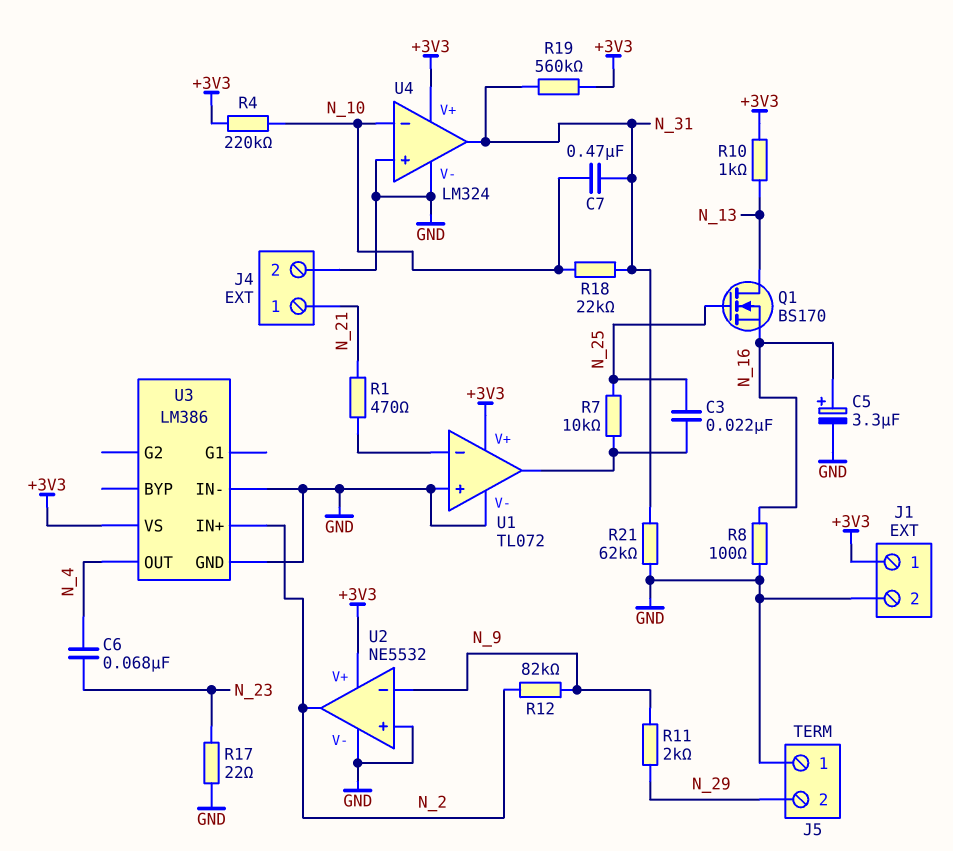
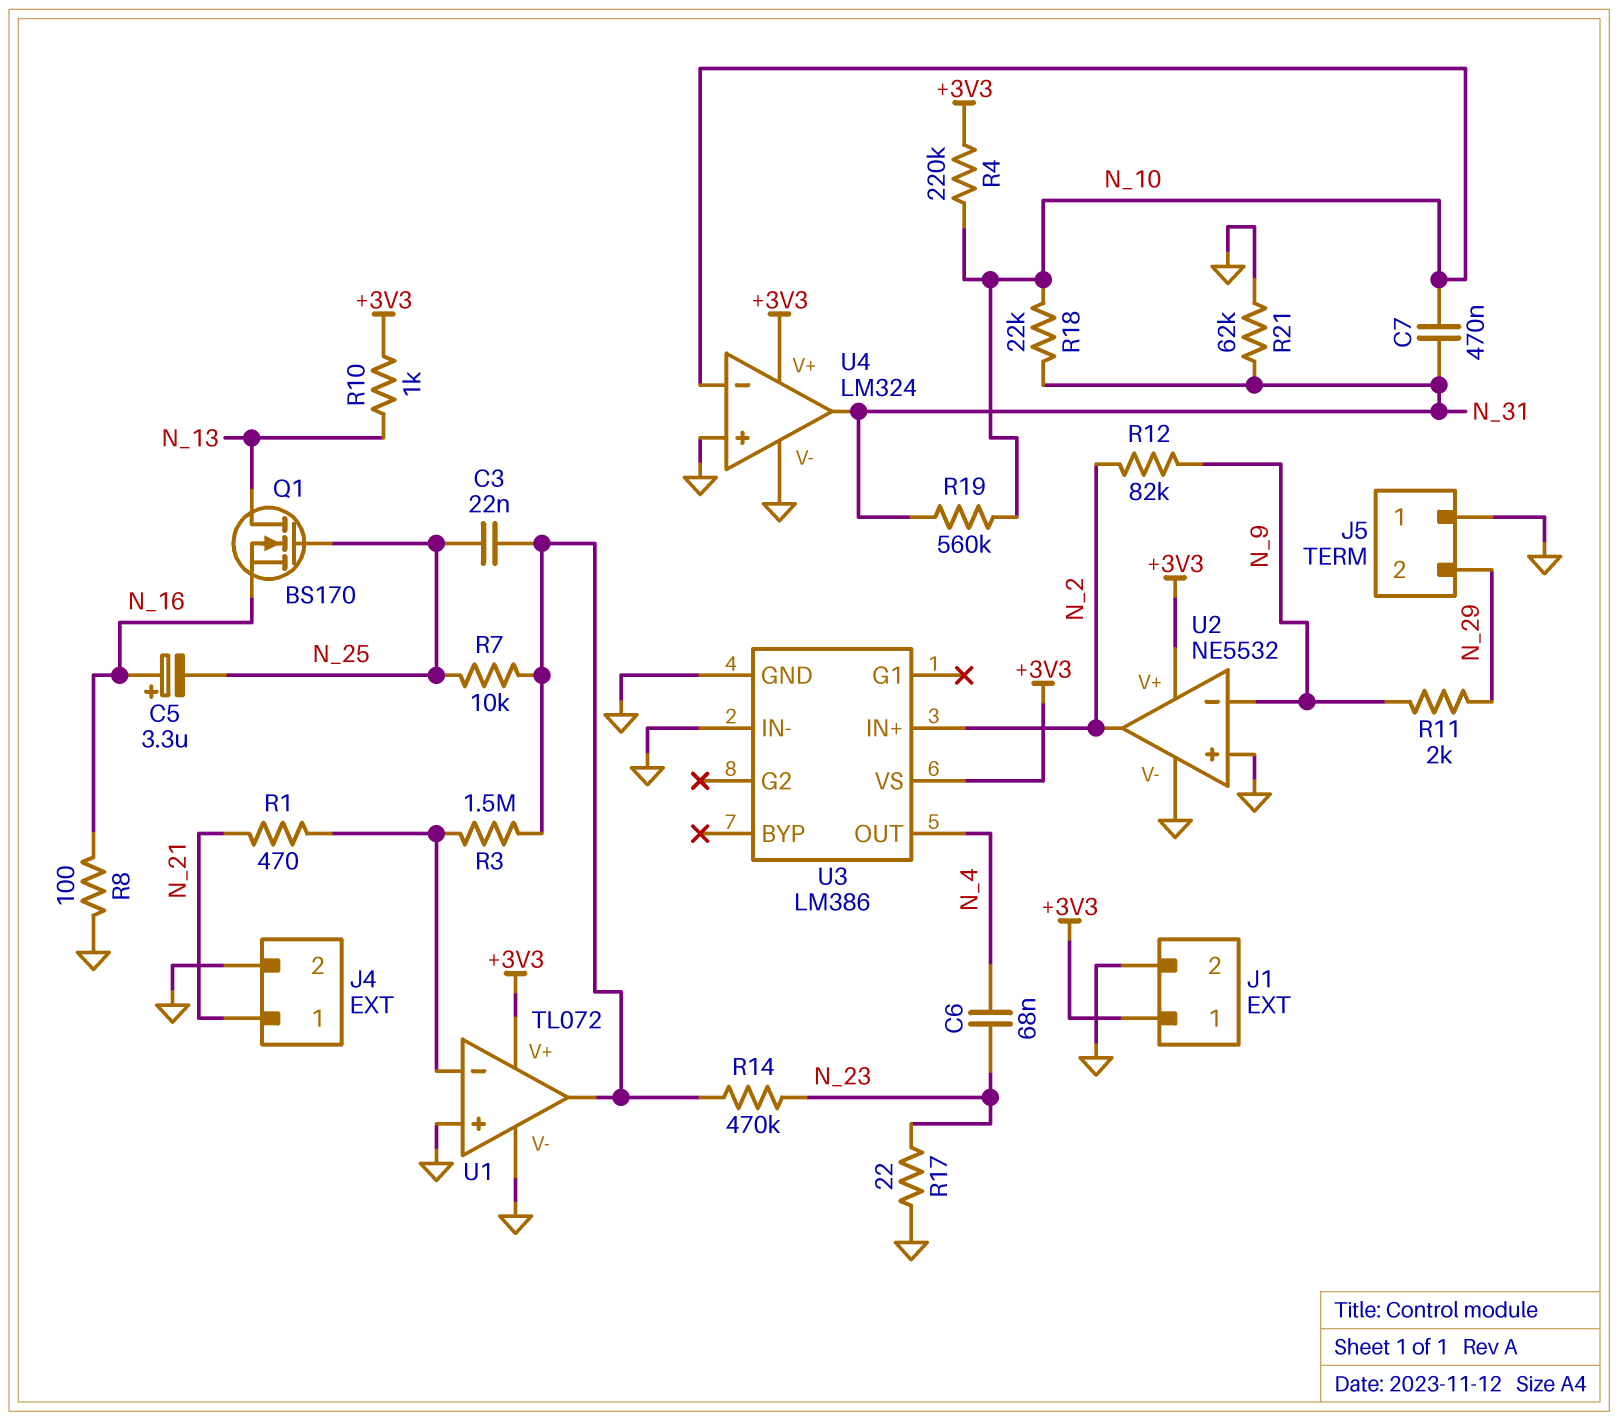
C5: 3.3uF (plus N_16, minus GND) -> 3.3uF (plus N_16, minus N_25)
R3: none -> 1.5M (U1/in-, U1/out)
R14: none -> 470k (N_23, U1/out)
R19: 560k (+3V3, N_31) -> 560k (N_10, N_31)

